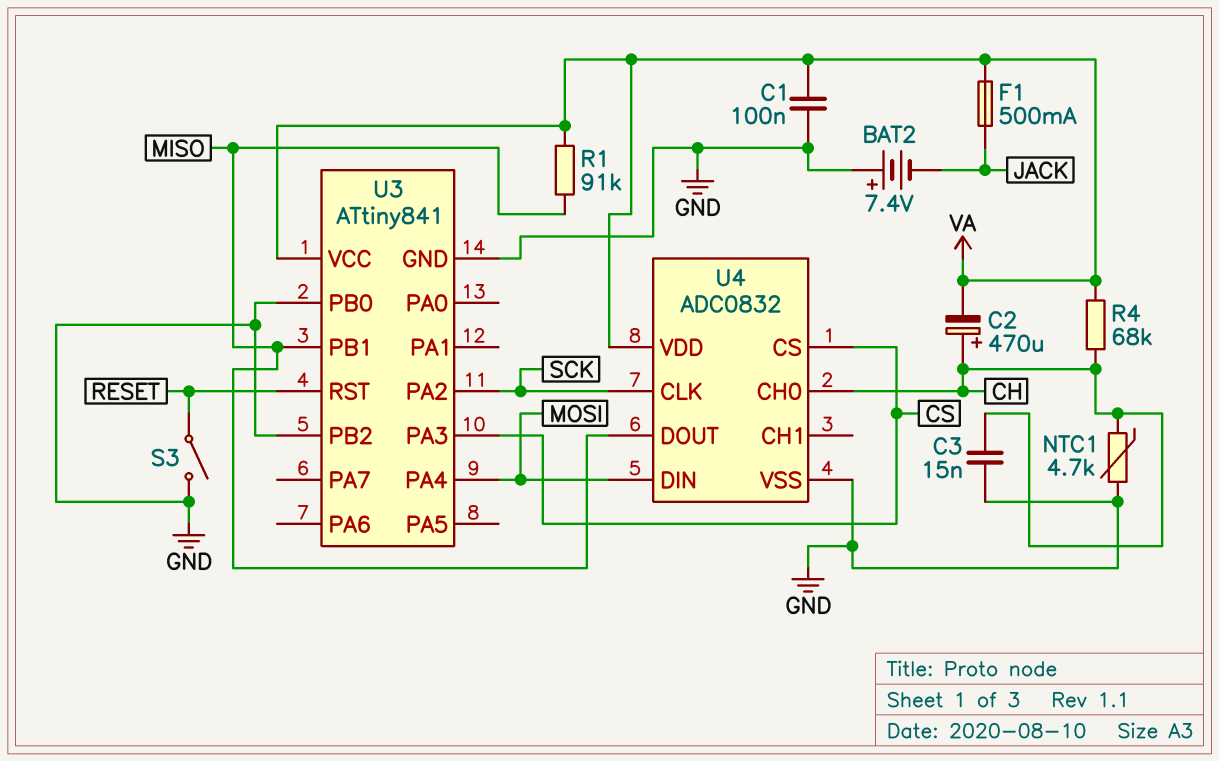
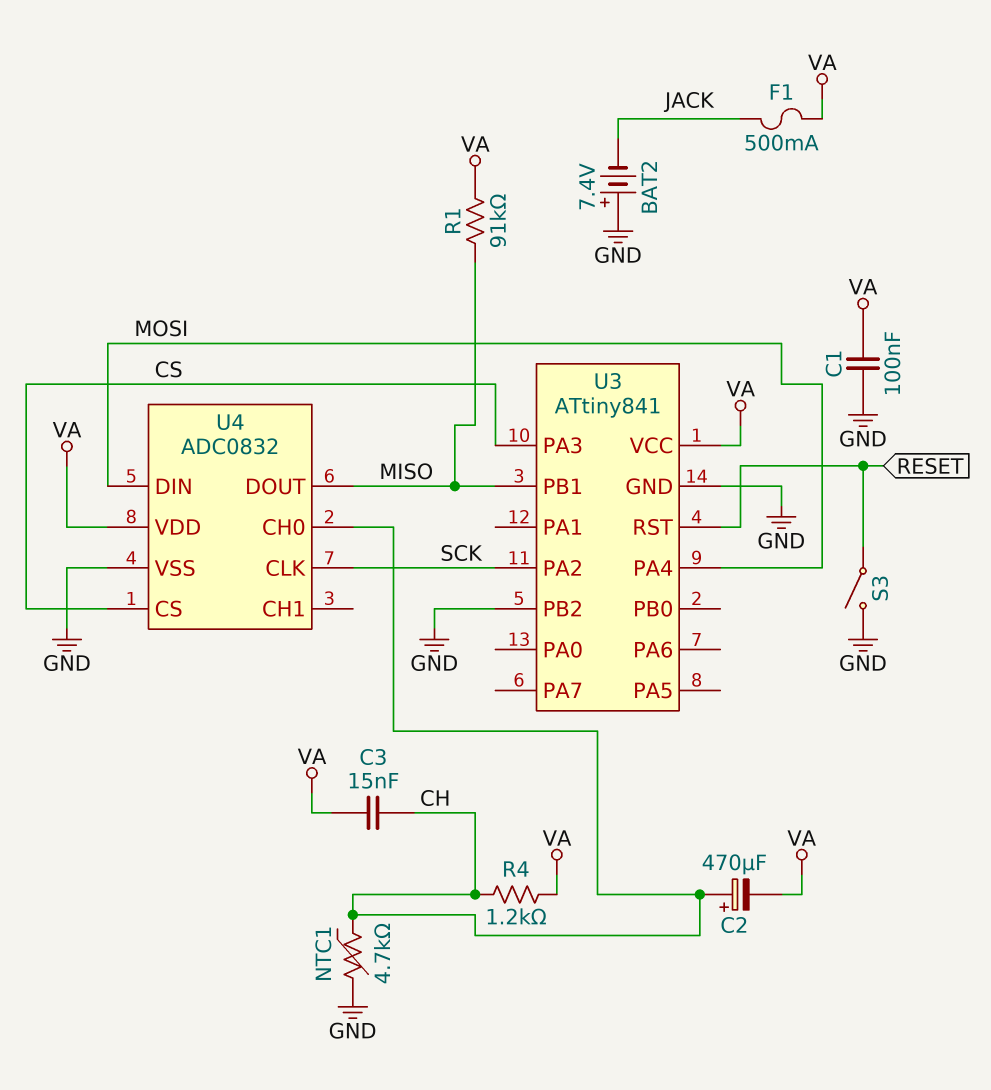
C3: 15nF (CH, GND) -> 15nF (CH, VA)
R4: 68k (CH, VA) -> 1.2k (CH, VA)
U3 pin PB0: GND -> none

